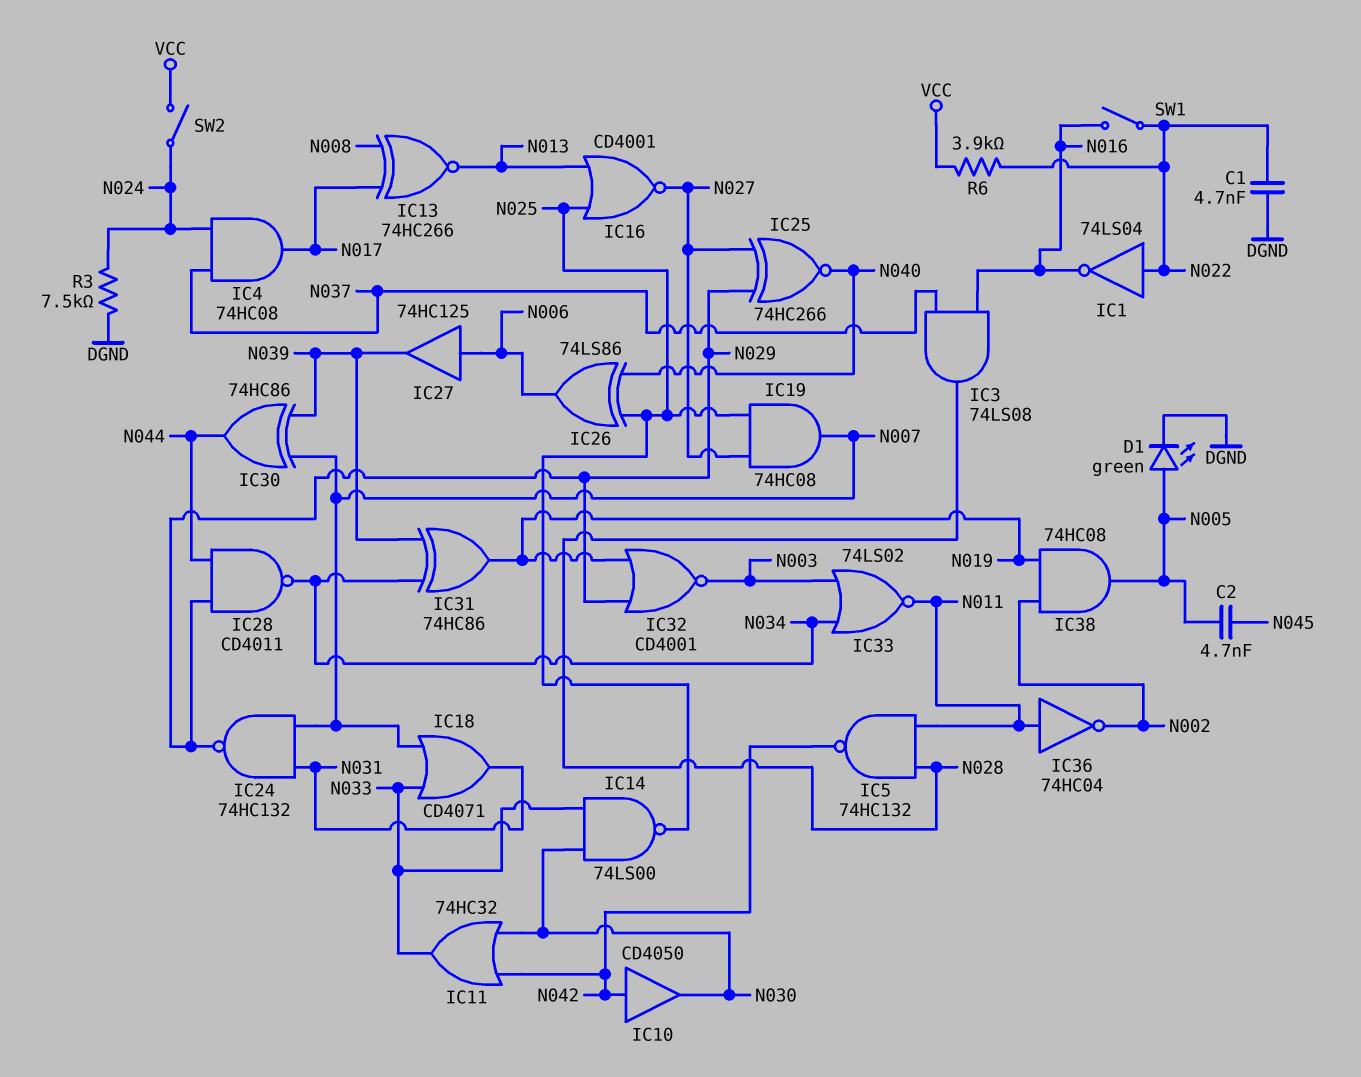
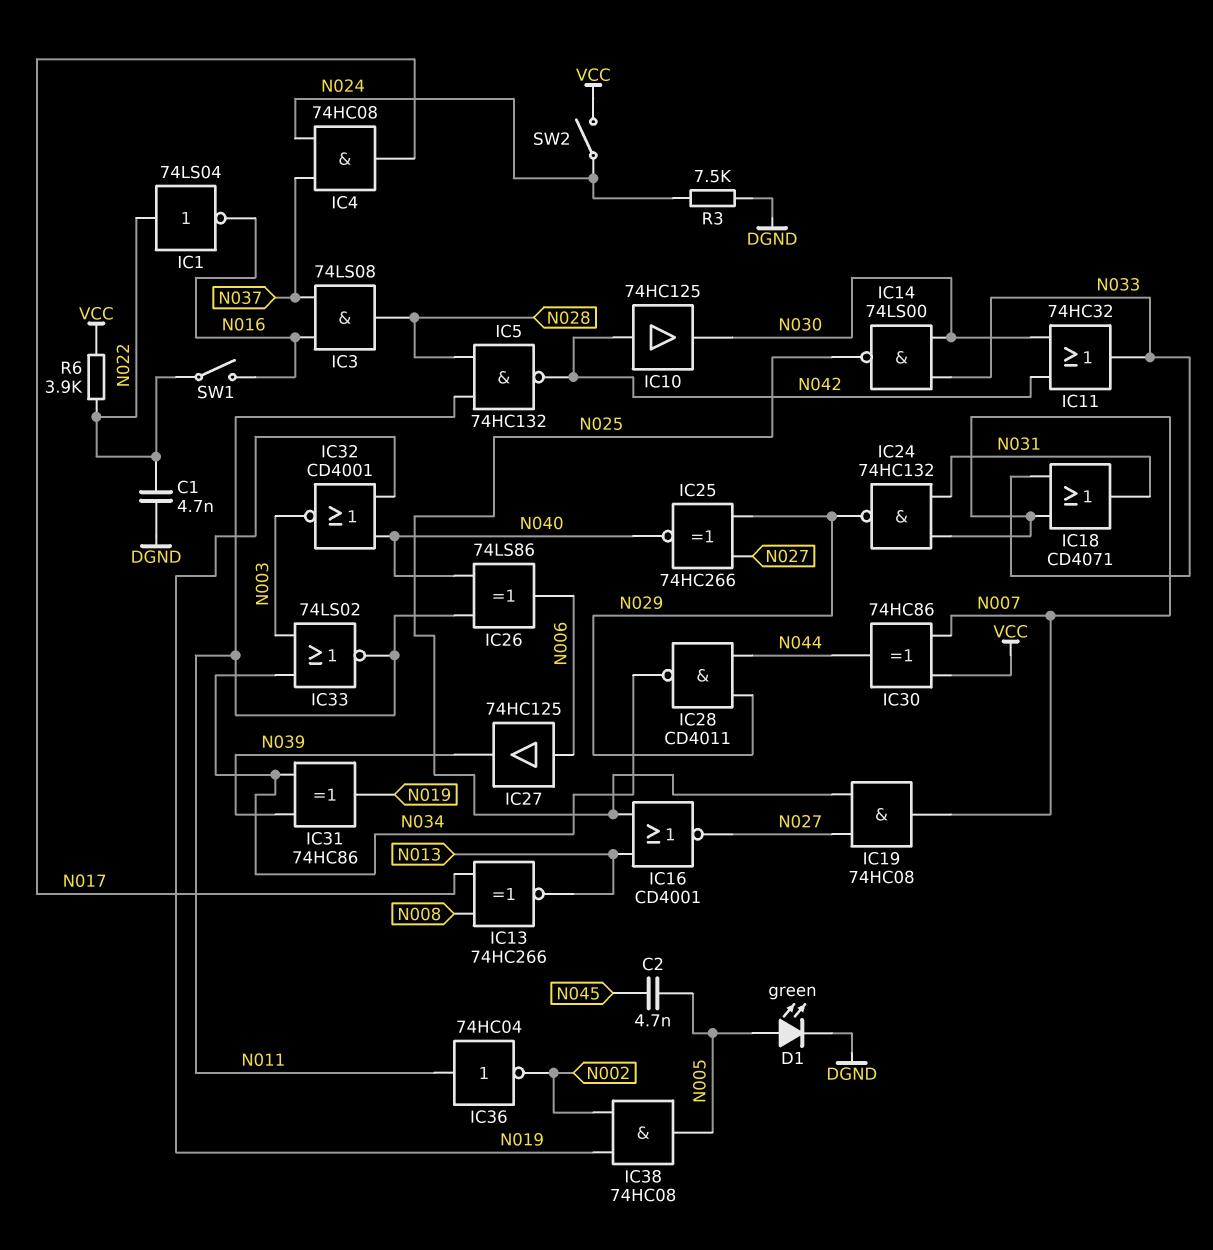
IC10: buffer CD4050 (in N042, out N030) -> buffer 74HC125 (in N042, out N030)
IC26: XOR 74LS86 (in N025, in N040, out N006) -> XOR 74LS86 (in N011, in N040, out N006)
IC30: XOR 74HC86 (in N007, in N039, out N044) -> XOR 74HC86 (in N007, in VCC, out N044)
IC32: NOR CD4001 (in N019, in N029, out N003) -> NOR CD4001 (in N019, in N040, out N003)

